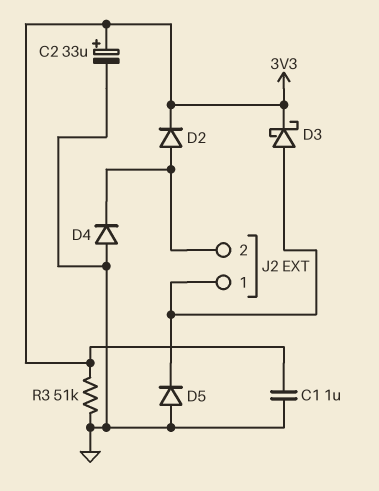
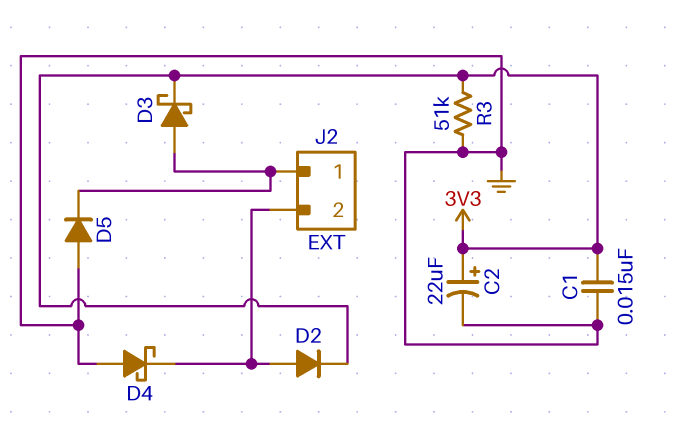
C1: 1uF (3V3, GND) -> 15nF (3V3, GND)
C2: 33uF (plus 3V3, minus GND) -> 22uF (plus 3V3, minus GND)
D4: diode (A GND, K J2/2) -> schottky (A GND, K J2/2)

